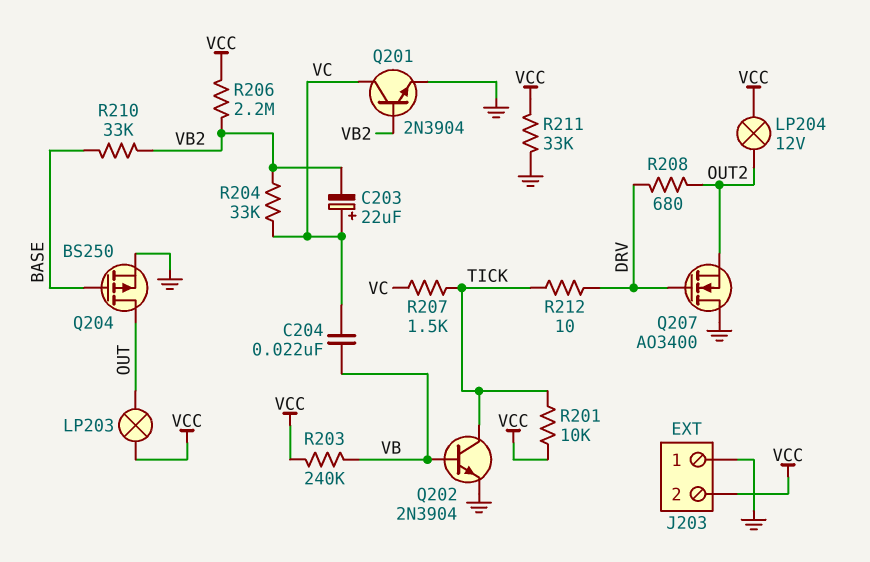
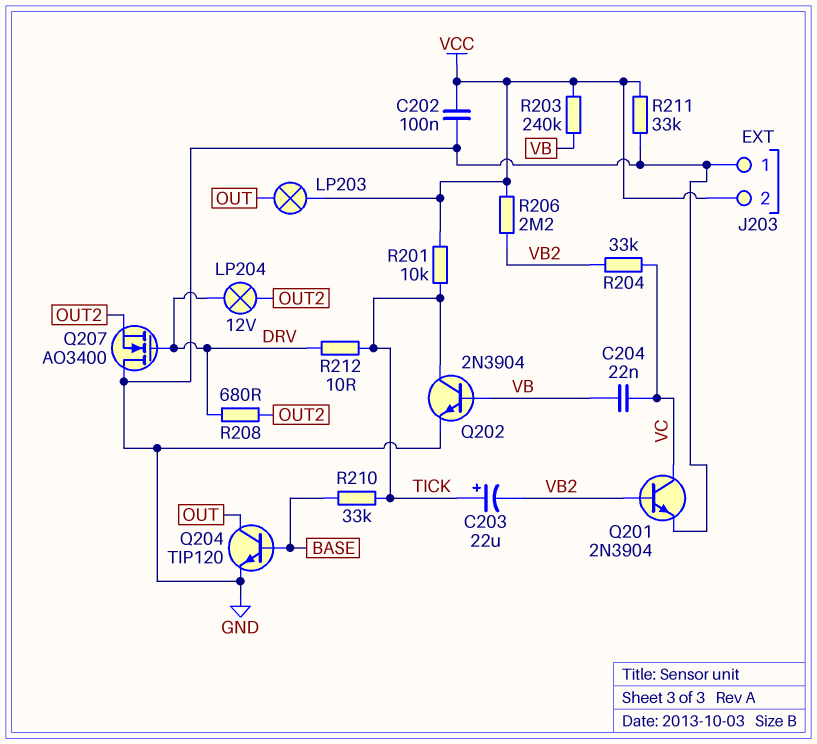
C202: none -> 100nF (GND, VCC)
C203: 22uF (plus VC, minus VB2) -> 22uF (plus TICK, minus VB2)
LP204: lamp 12V (OUT2, VCC) -> lamp 12V (DRV, OUT2)
Q204: PMOS BS250 (G BASE, D OUT, S GND) -> NPN TIP120 (B BASE, C OUT, E GND)
R207: 1.5k (TICK, VC) -> none
R210: 33k (BASE, VB2) -> 33k (BASE, TICK)

